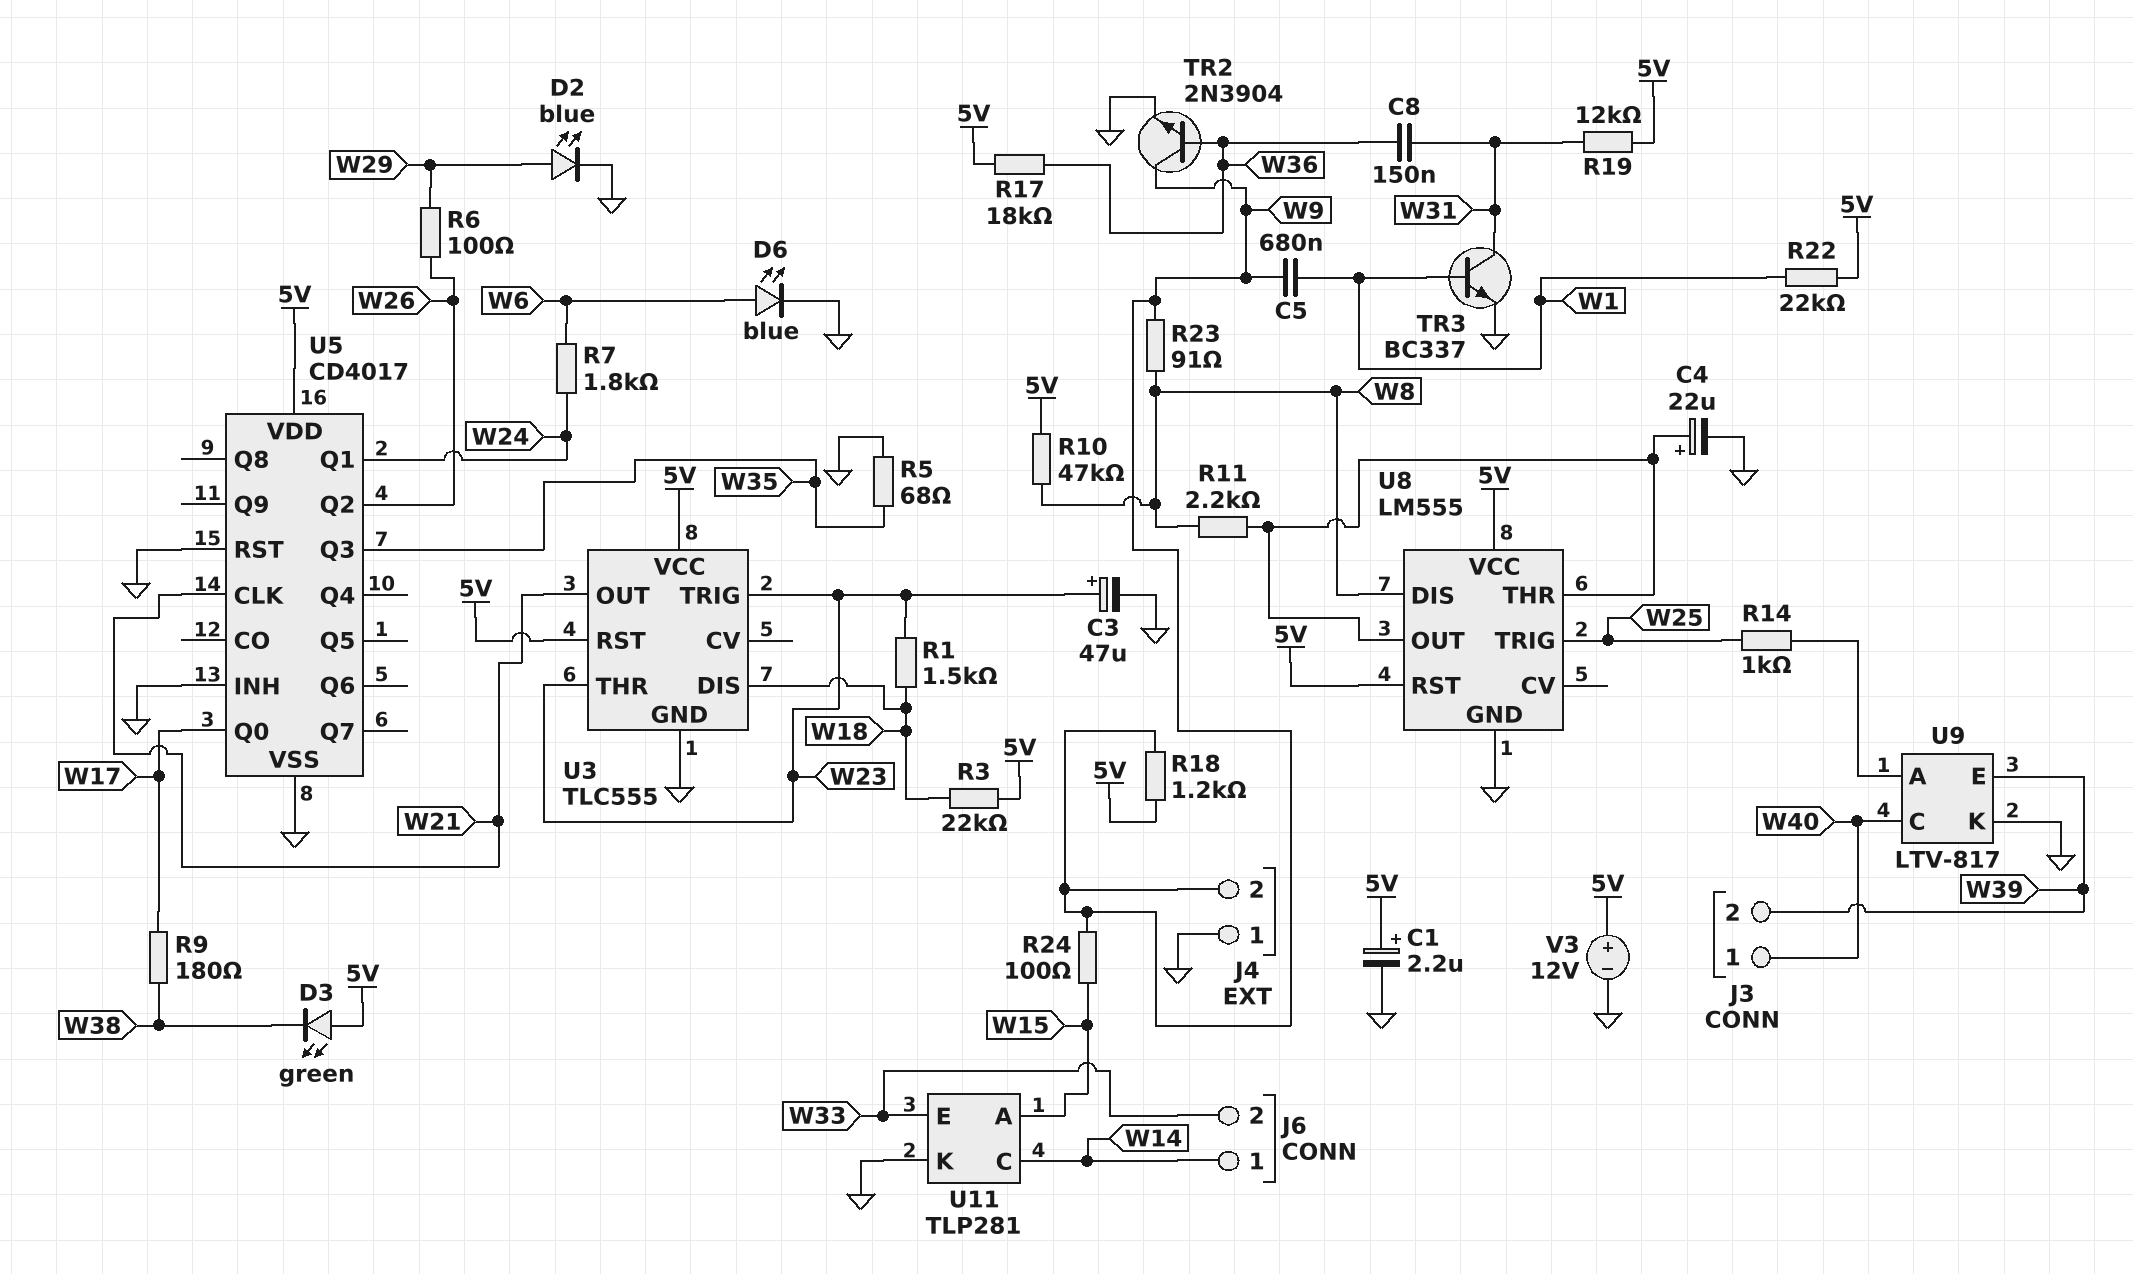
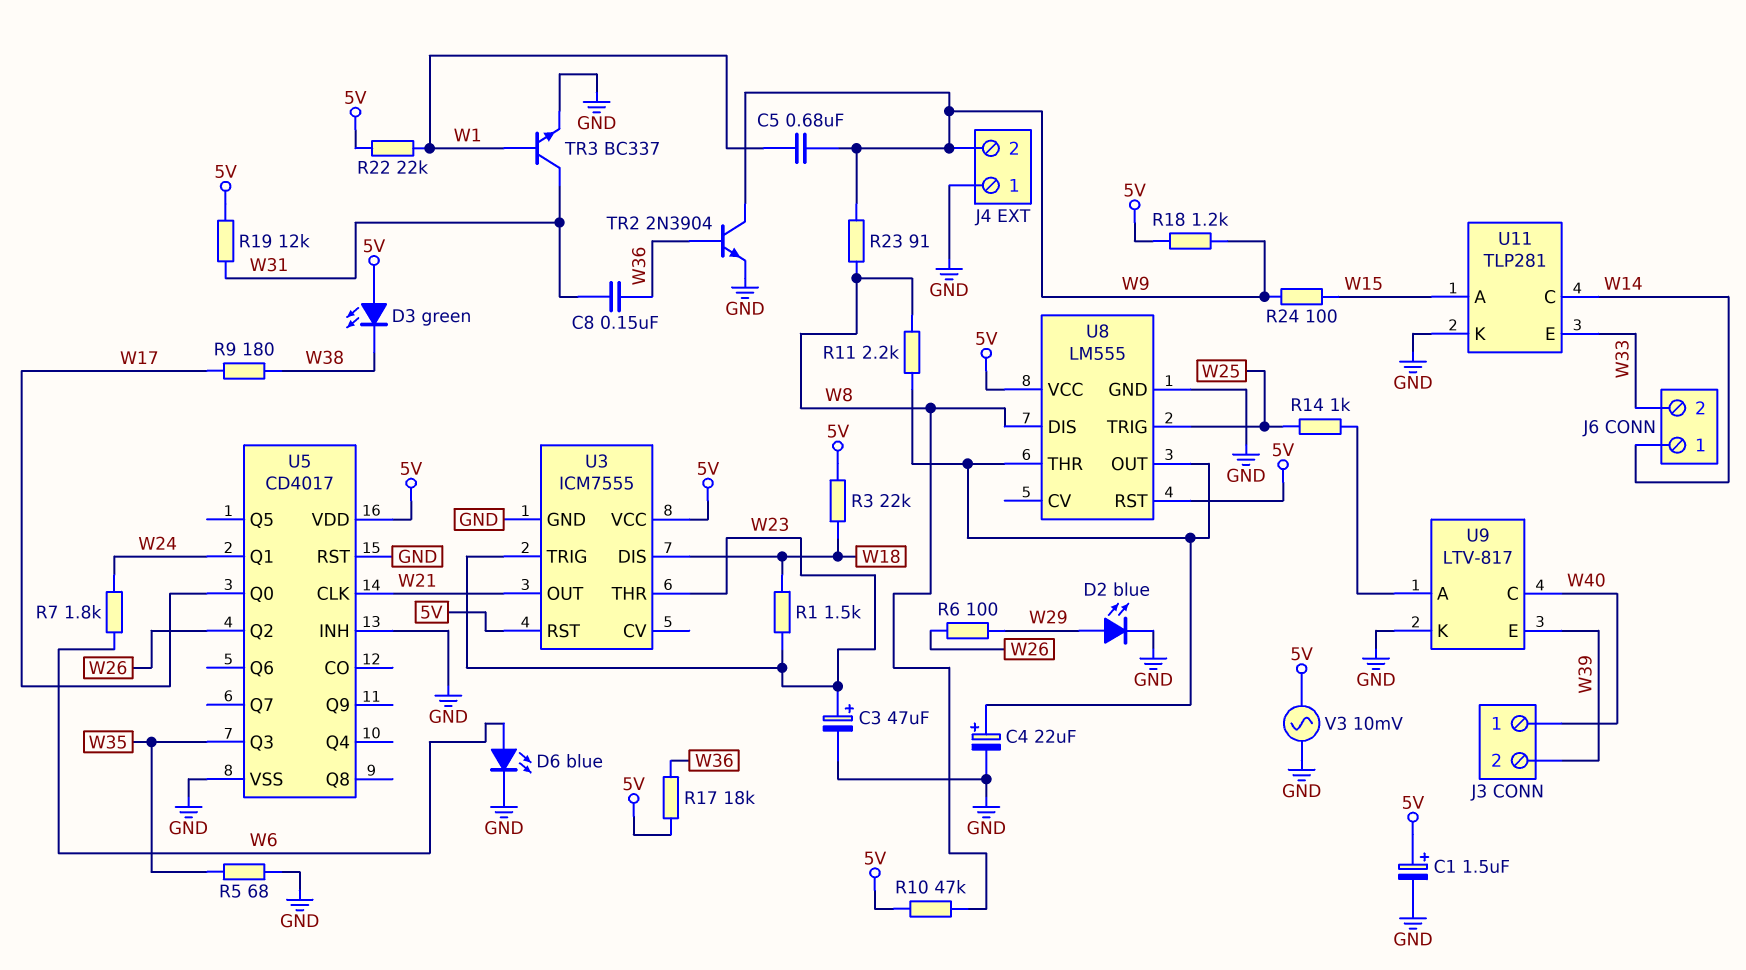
C1: 2.2uF (plus 5V, minus GND) -> 1.5uF (plus 5V, minus GND)
U3: TLC555 -> ICM7555
V3: 12V (plus 5V, minus GND) -> AC 10mV (5V, GND)

